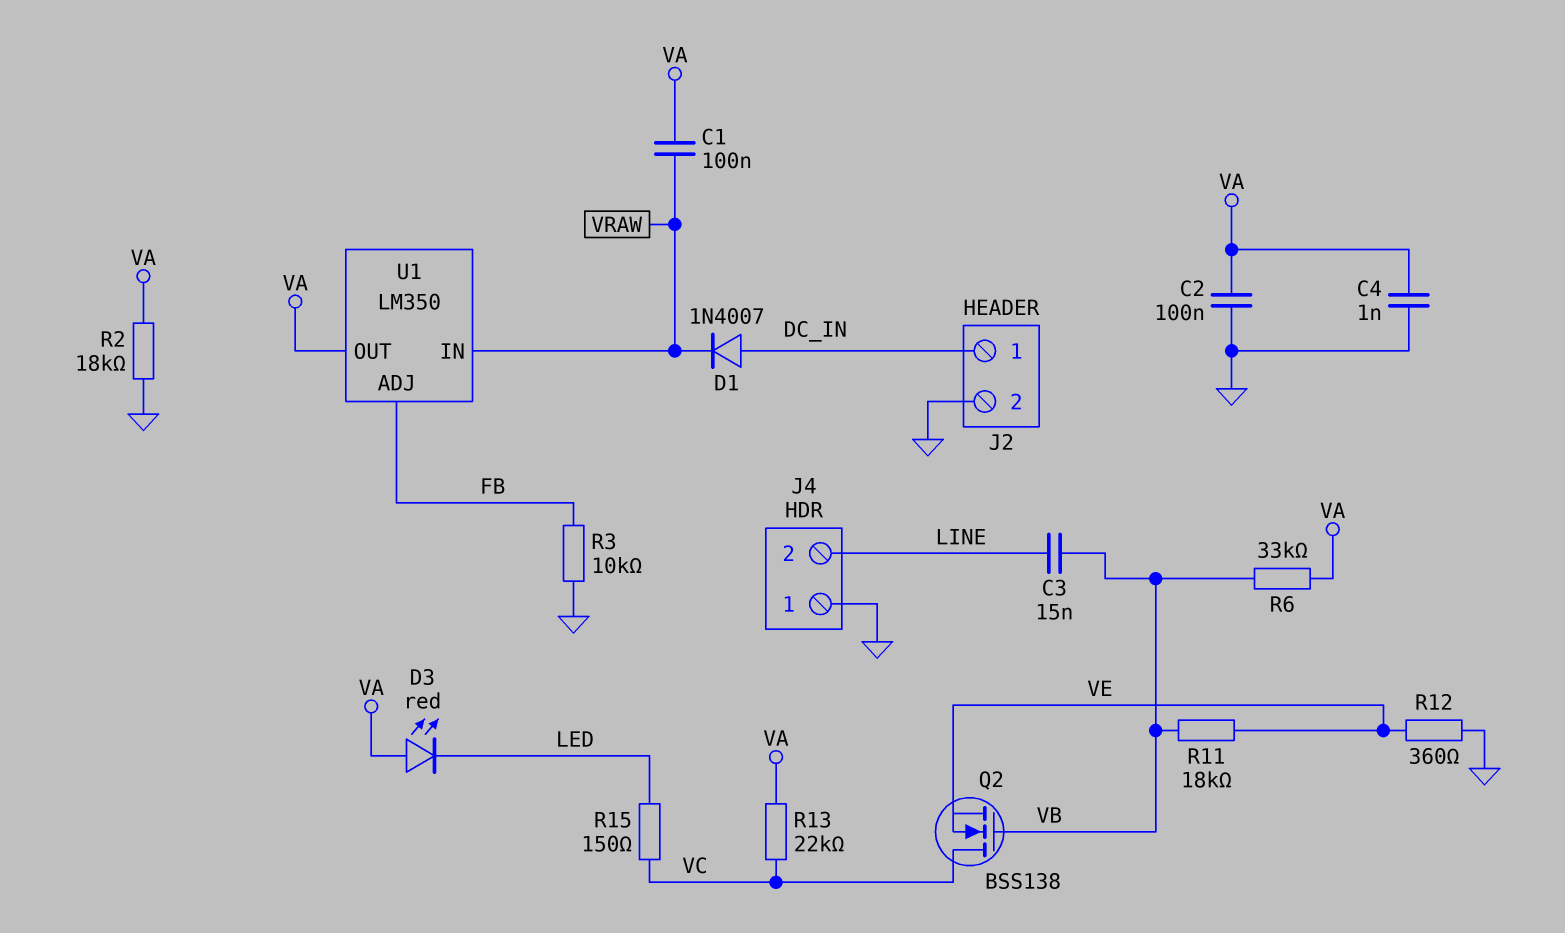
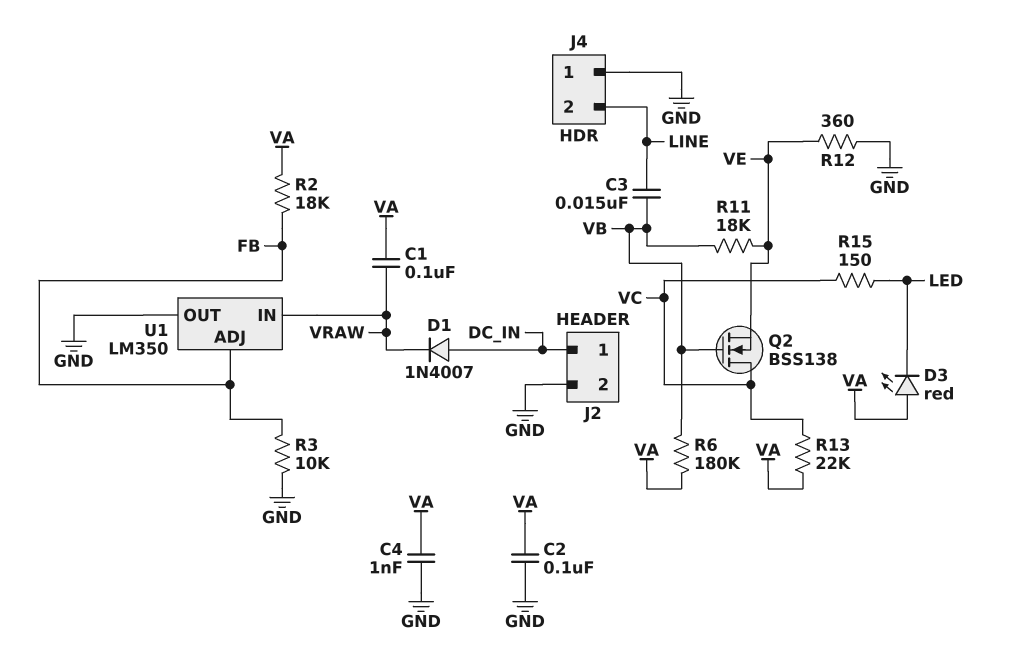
R2: 18k (GND, VA) -> 18k (FB, VA)
R6: 33k (VA, VB) -> 180k (VA, VB)
U1 pin OUT: VA -> GND

